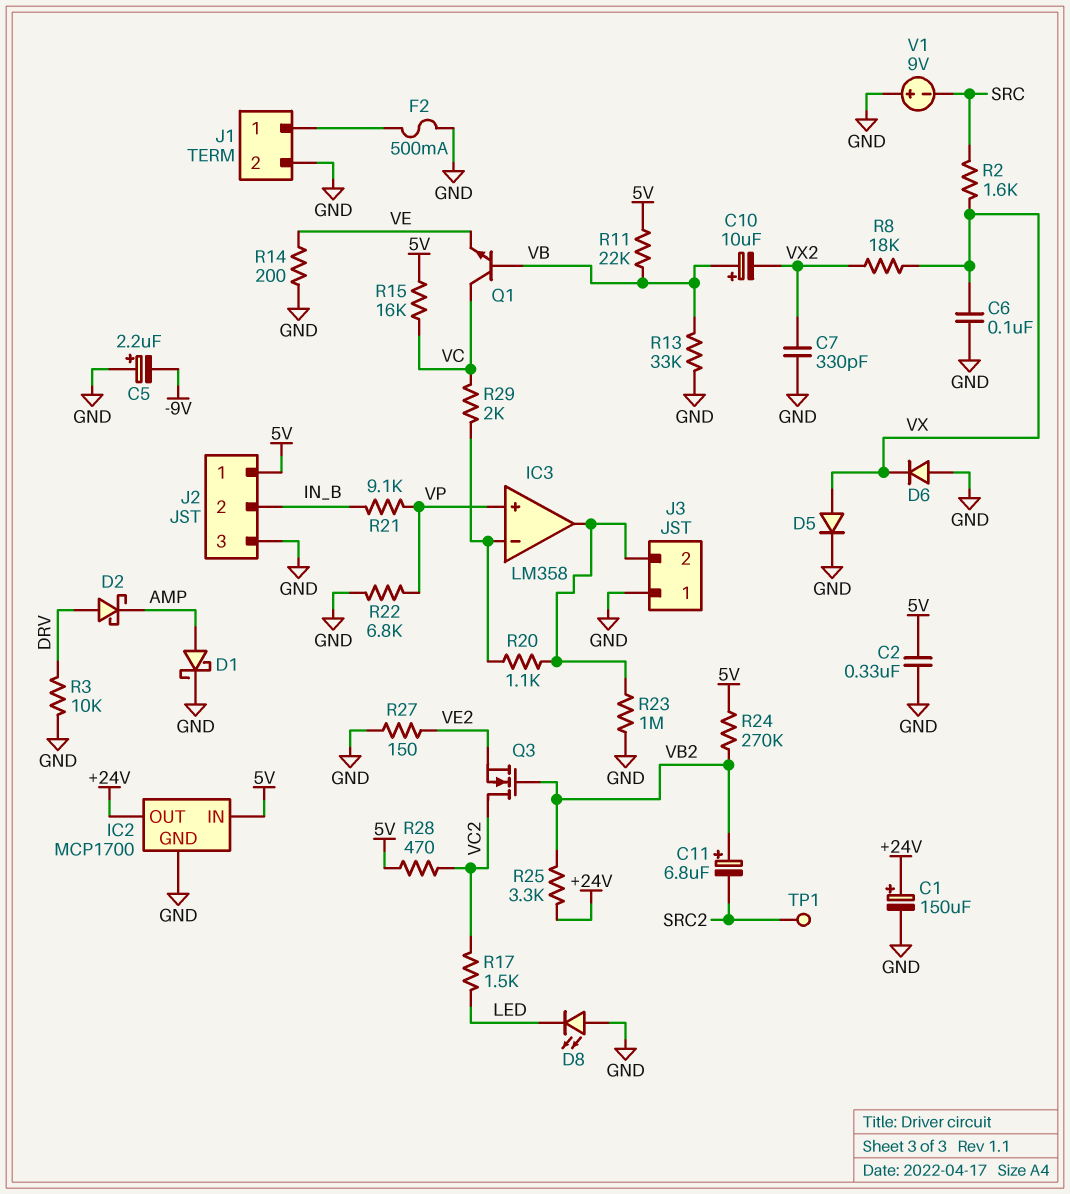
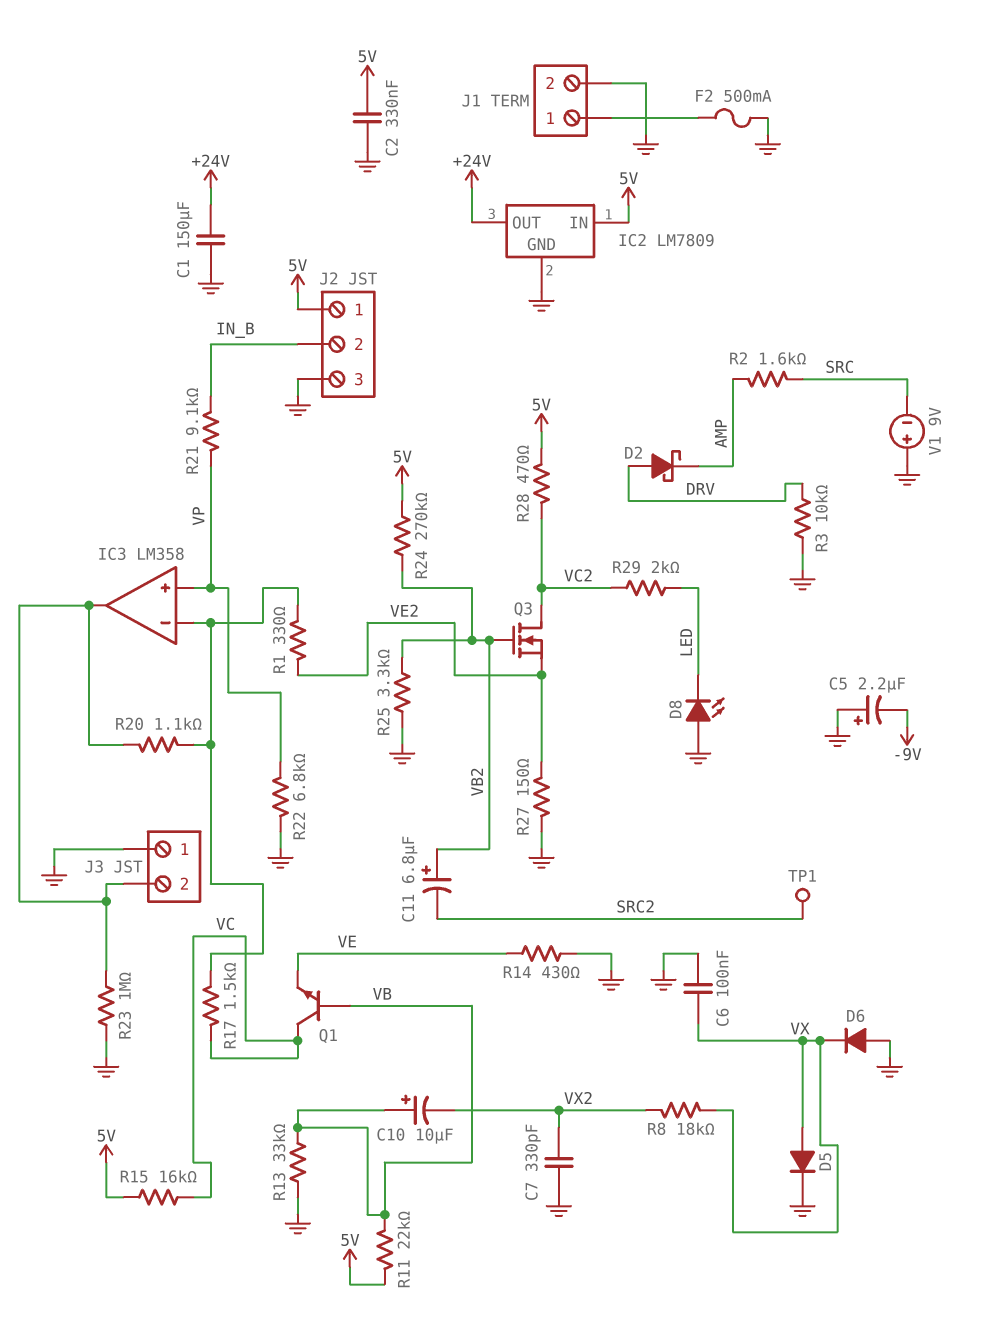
C1: 150uF (plus +24V, minus GND) -> 150uF (+24V, GND)
D1: schottky (A AMP, K GND) -> none
IC2: MCP1700 -> LM7809
R1: none -> 330 (IC3/in-, VE2)
R2: 1.6k (SRC, VX) -> 1.6k (AMP, SRC)
R14: 200 (GND, VE) -> 430 (GND, VE)
R17: 1.5k (LED, VC2) -> 1.5k (IC3/in-, VC)
R25: 3.3k (+24V, VB2) -> 3.3k (GND, VB2)
R29: 2k (IC3/in-, VC) -> 2k (LED, VC2)

